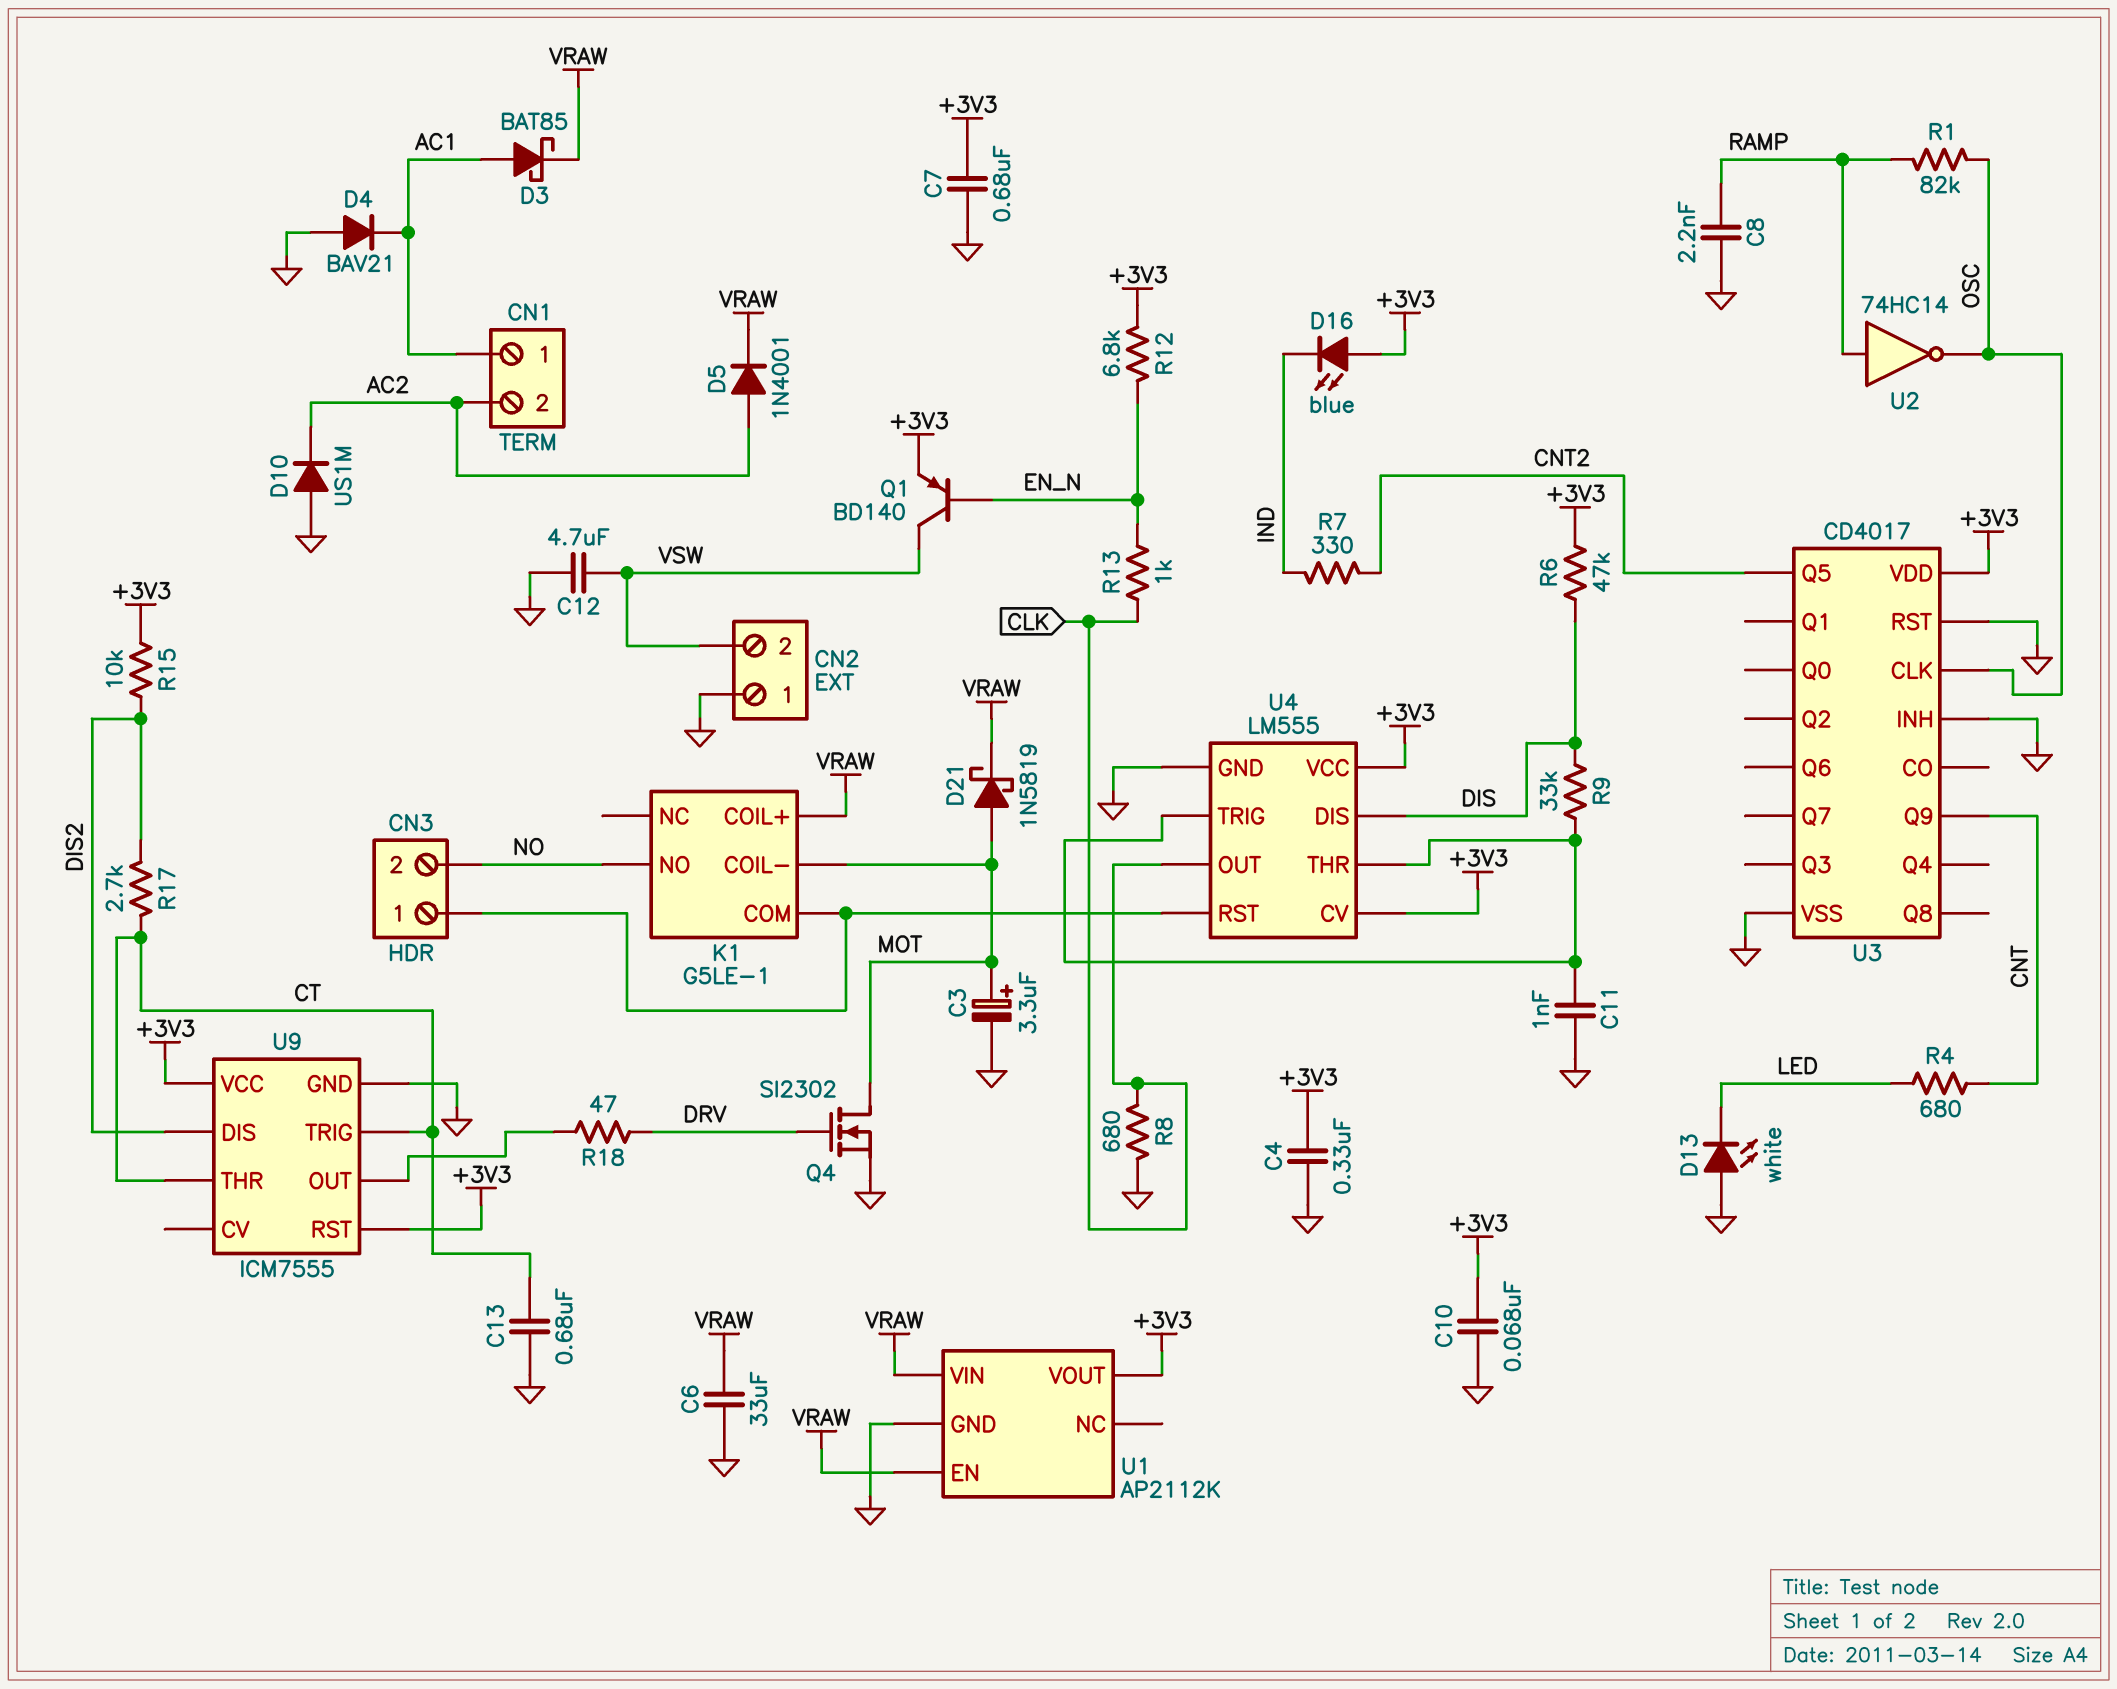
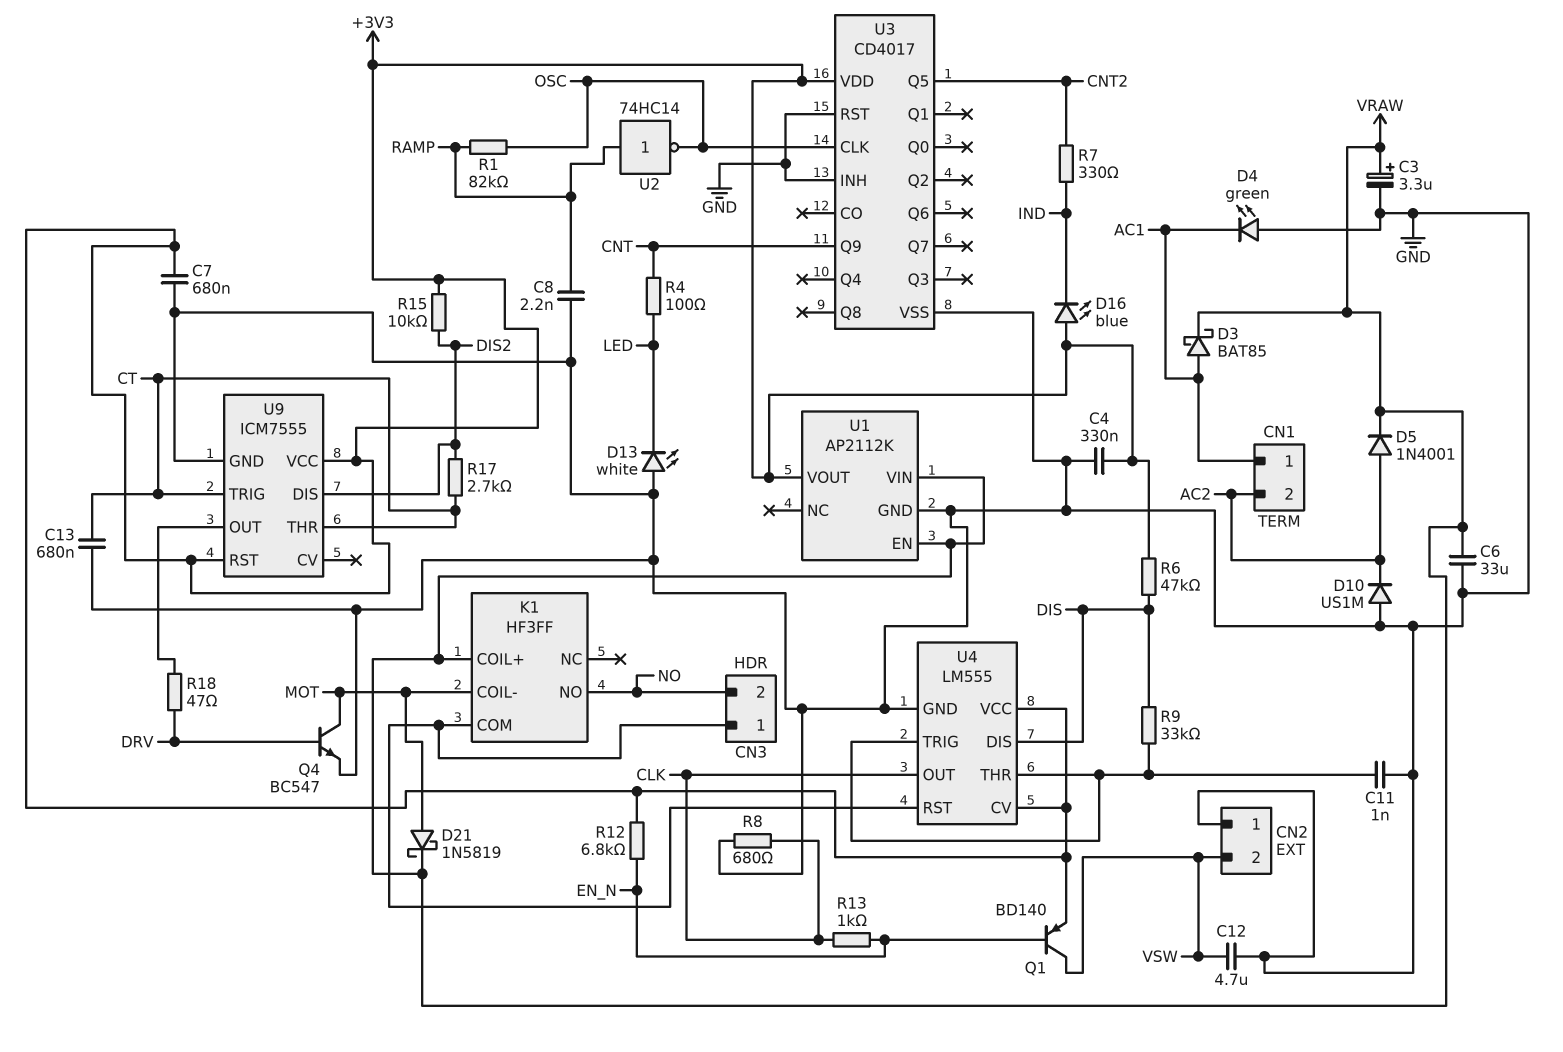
C3: 3.3uF (plus MOT, minus GND) -> 3.3uF (plus VRAW, minus GND)
C10: 68nF (+3V3, GND) -> none
D4: diode BAV21 (A GND, K AC1) -> LED green (A GND, K AC1)
K1: G5LE-1 -> HF3FF
Q4: NMOS SI2302 (G DRV, D MOT, S GND) -> NPN BC547 (B DRV, C MOT, E GND)
R4: 680 (CNT, LED) -> 100 (CNT, LED)

